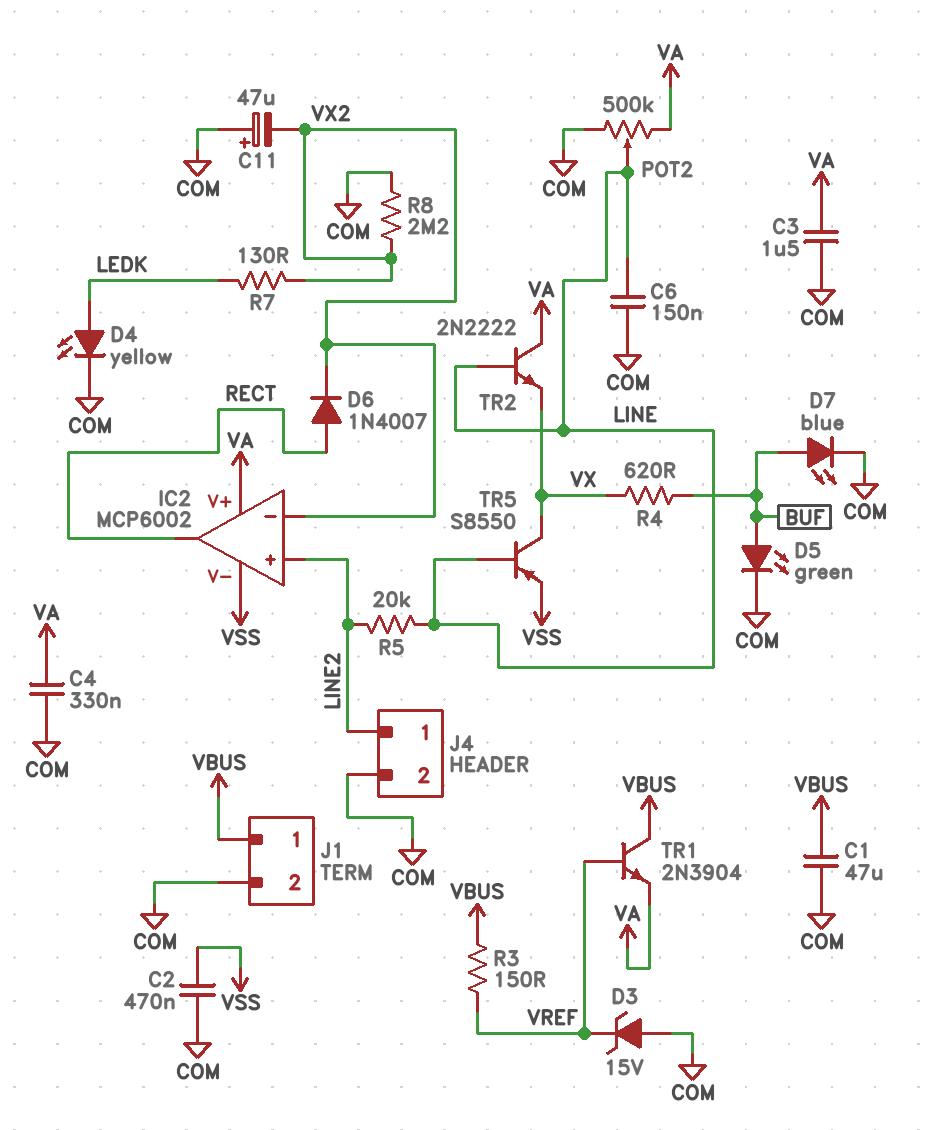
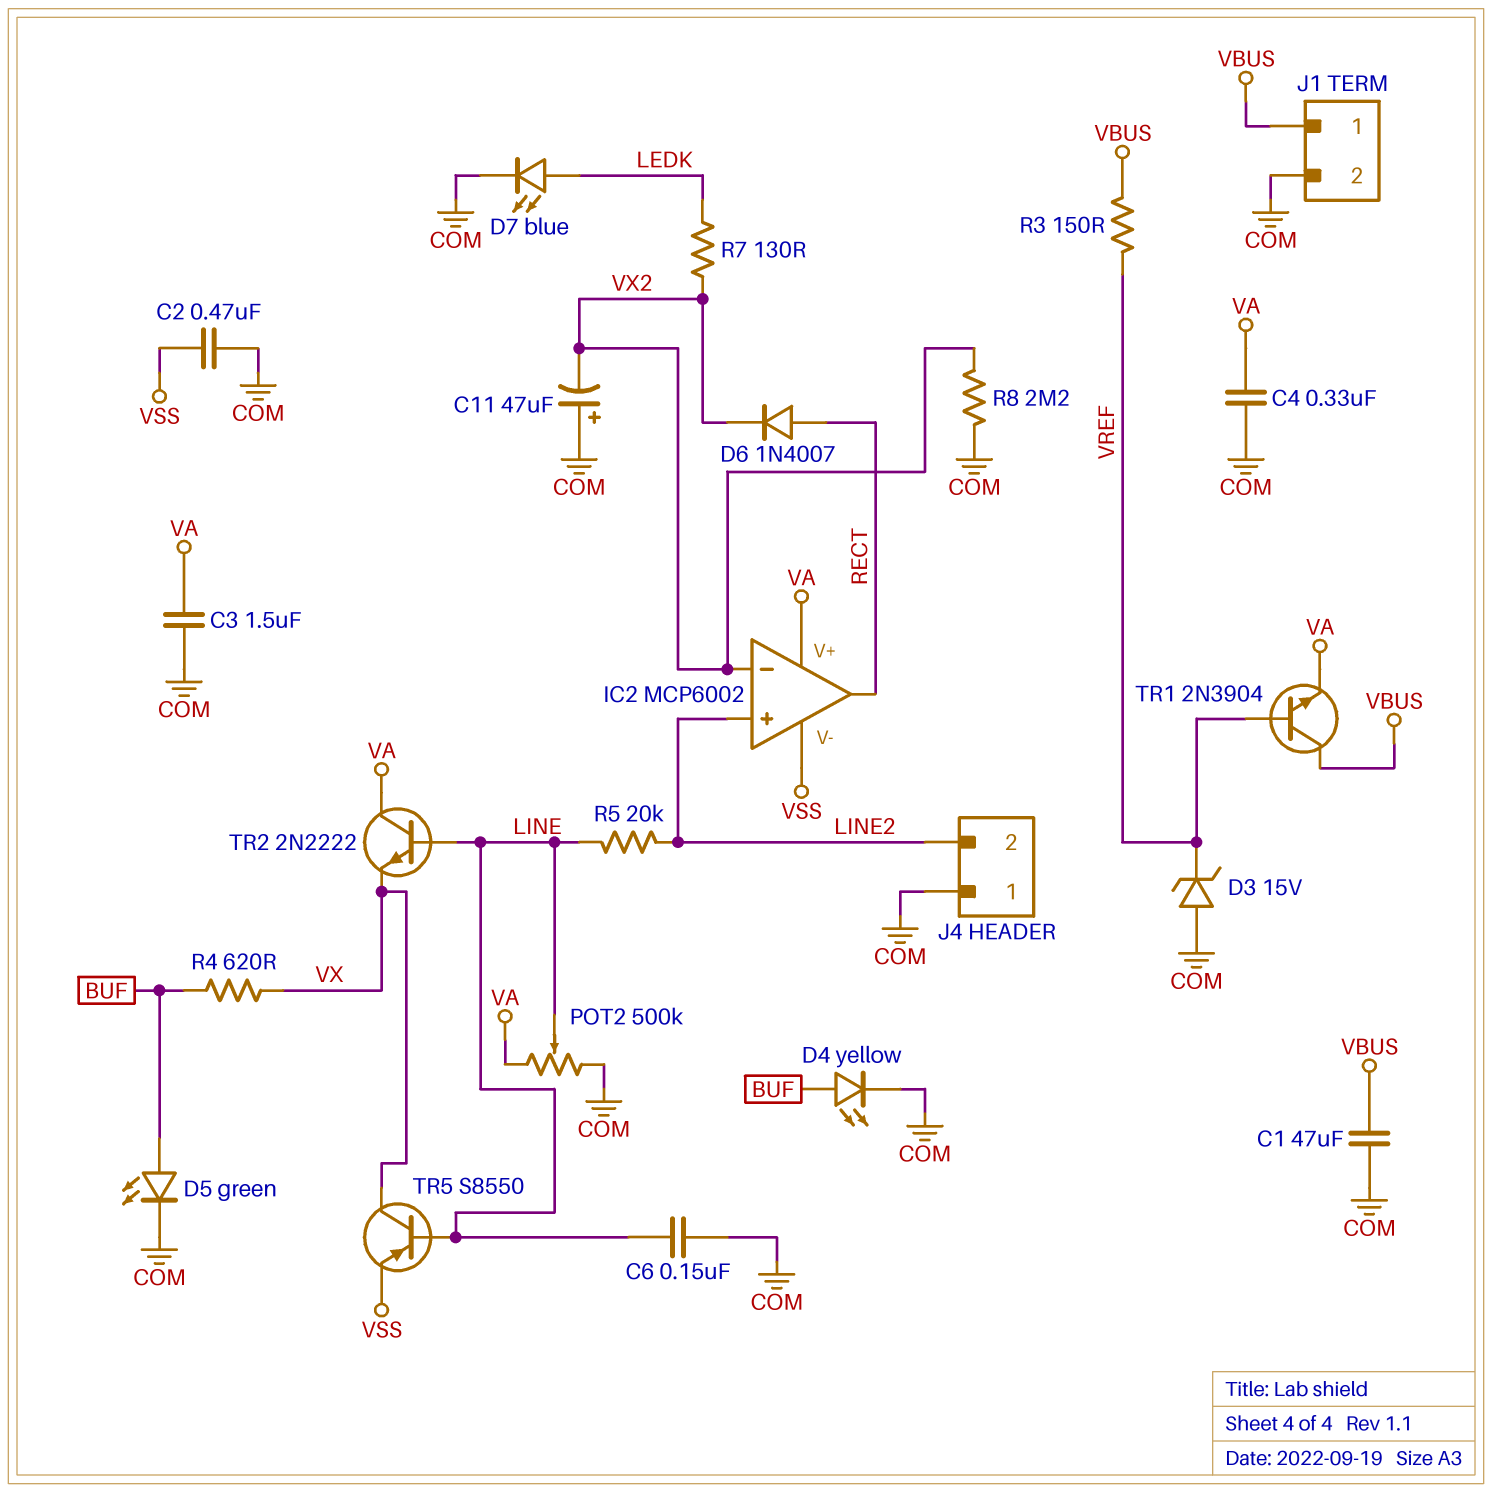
D4: LED yellow (A LEDK, K COM) -> LED yellow (A BUF, K COM)
D7: LED blue (A BUF, K COM) -> LED blue (A LEDK, K COM)
J4 pin 1: LINE2 -> COM
J4 pin 2: COM -> LINE2

